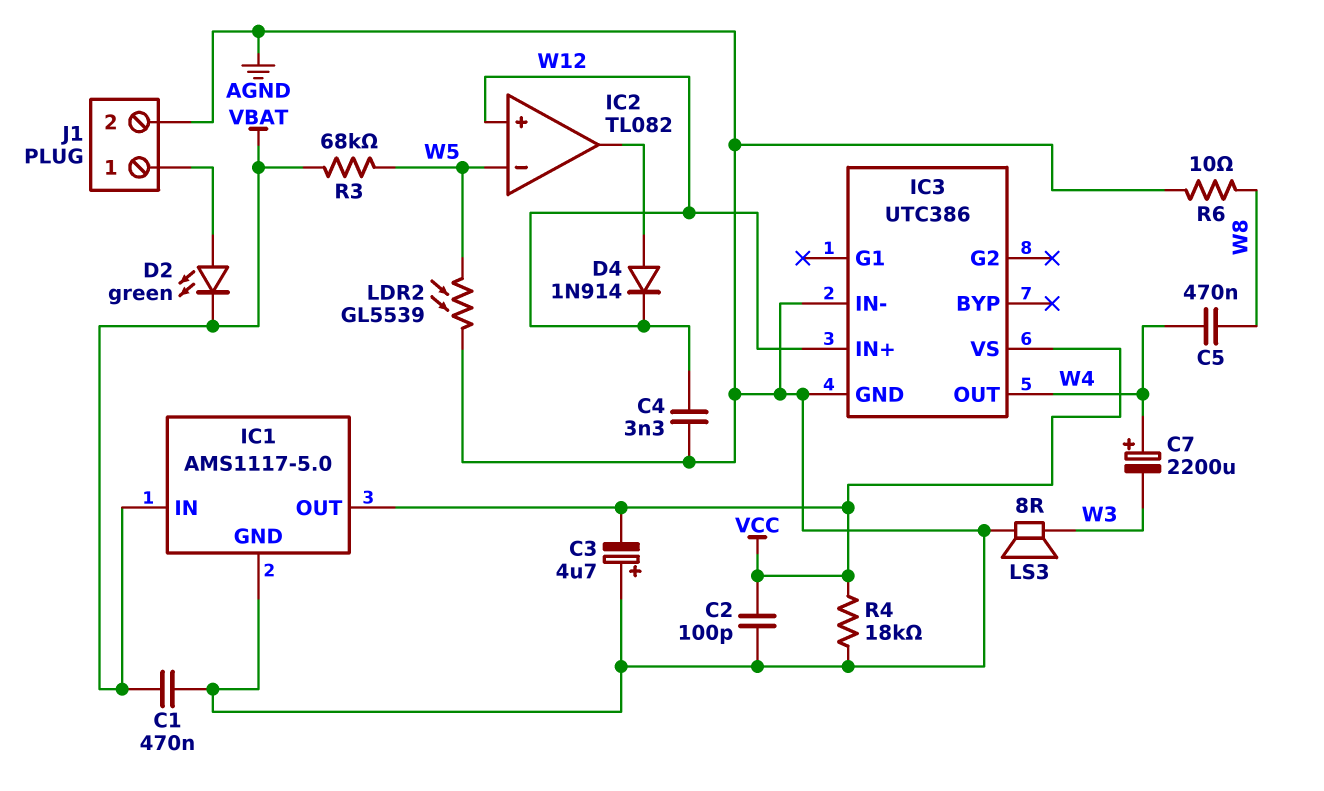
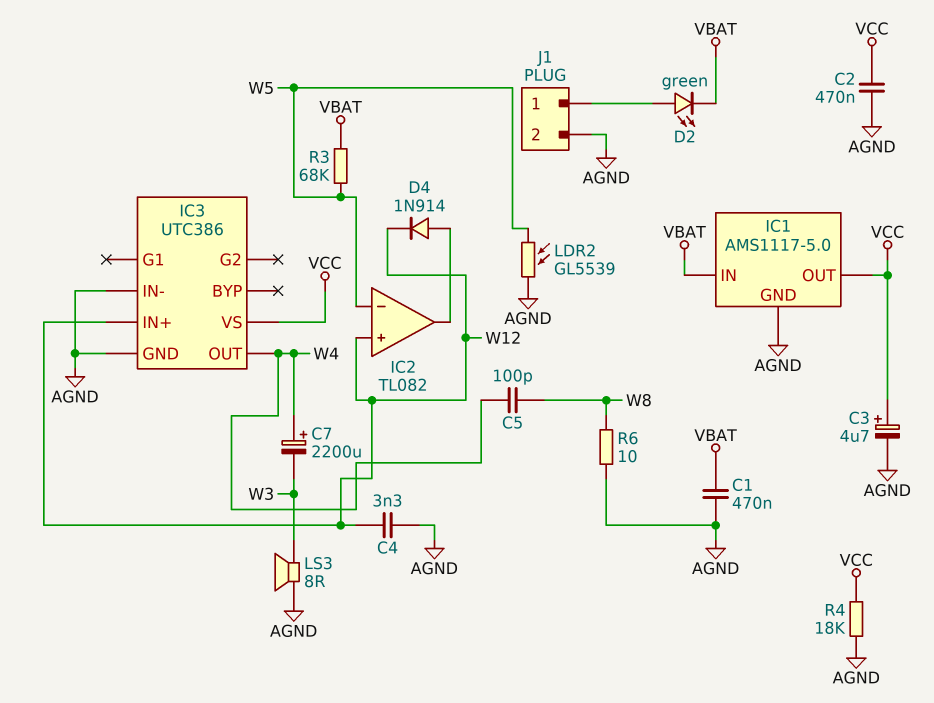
C2: 100pF (AGND, VCC) -> 470nF (AGND, VCC)
C3: 4.7uF (plus AGND, minus VCC) -> 4.7uF (plus VCC, minus AGND)
C5: 470nF (W4, W8) -> 100pF (W4, W8)

